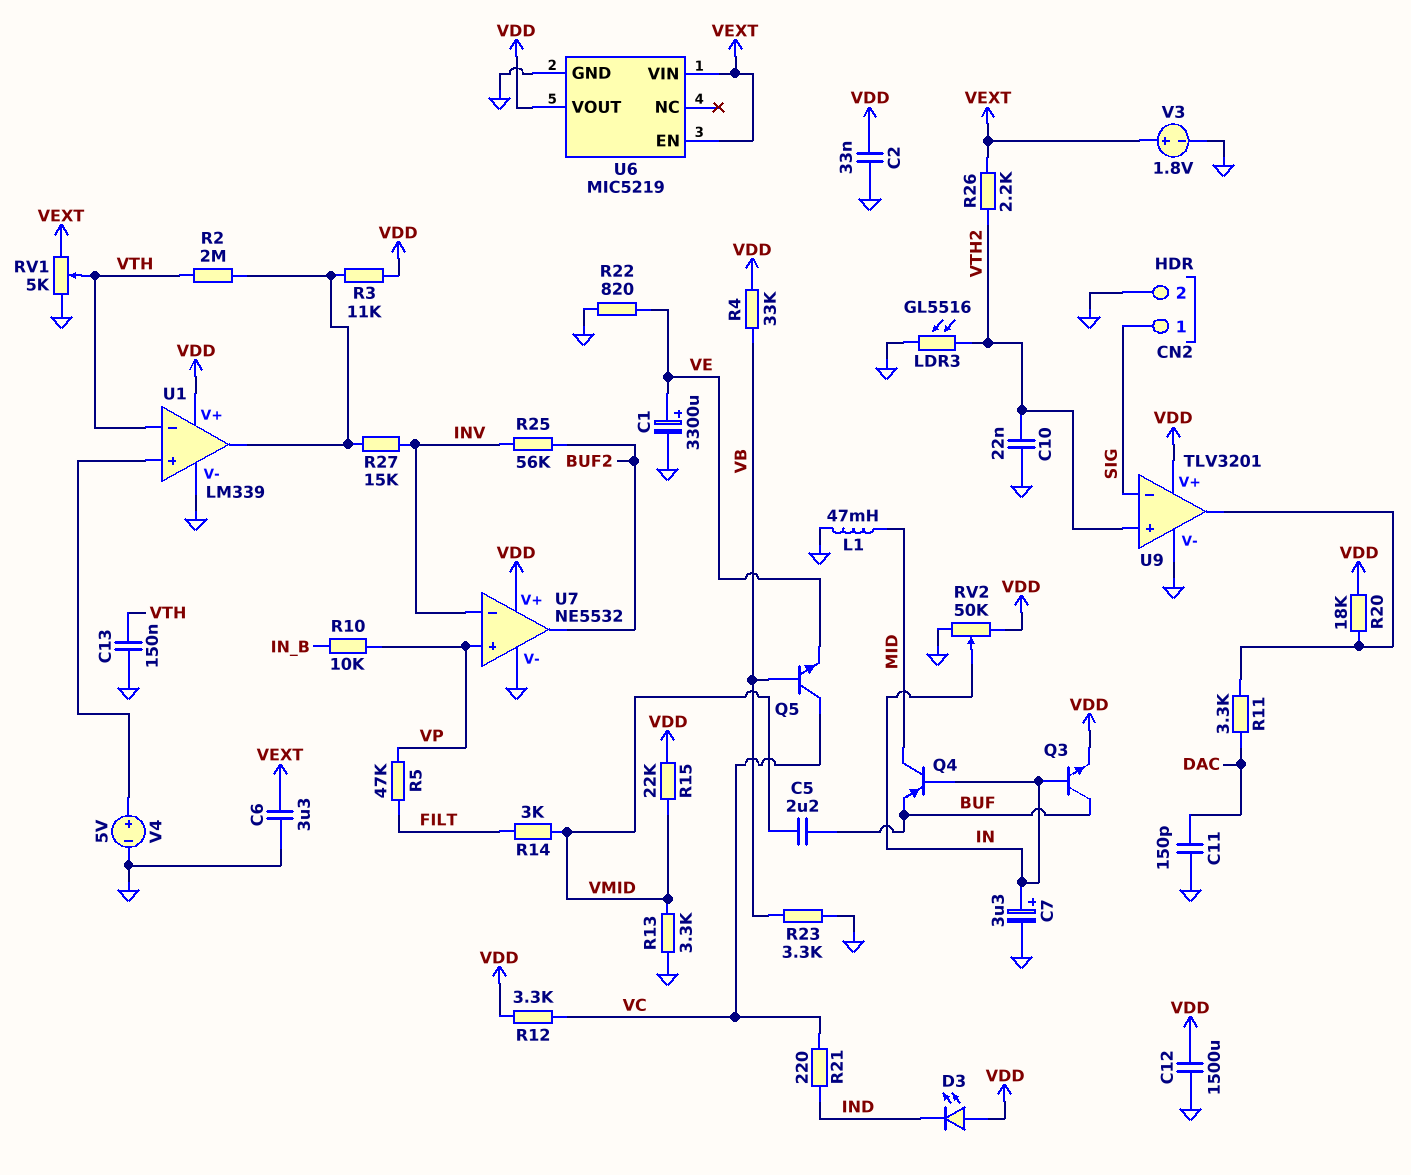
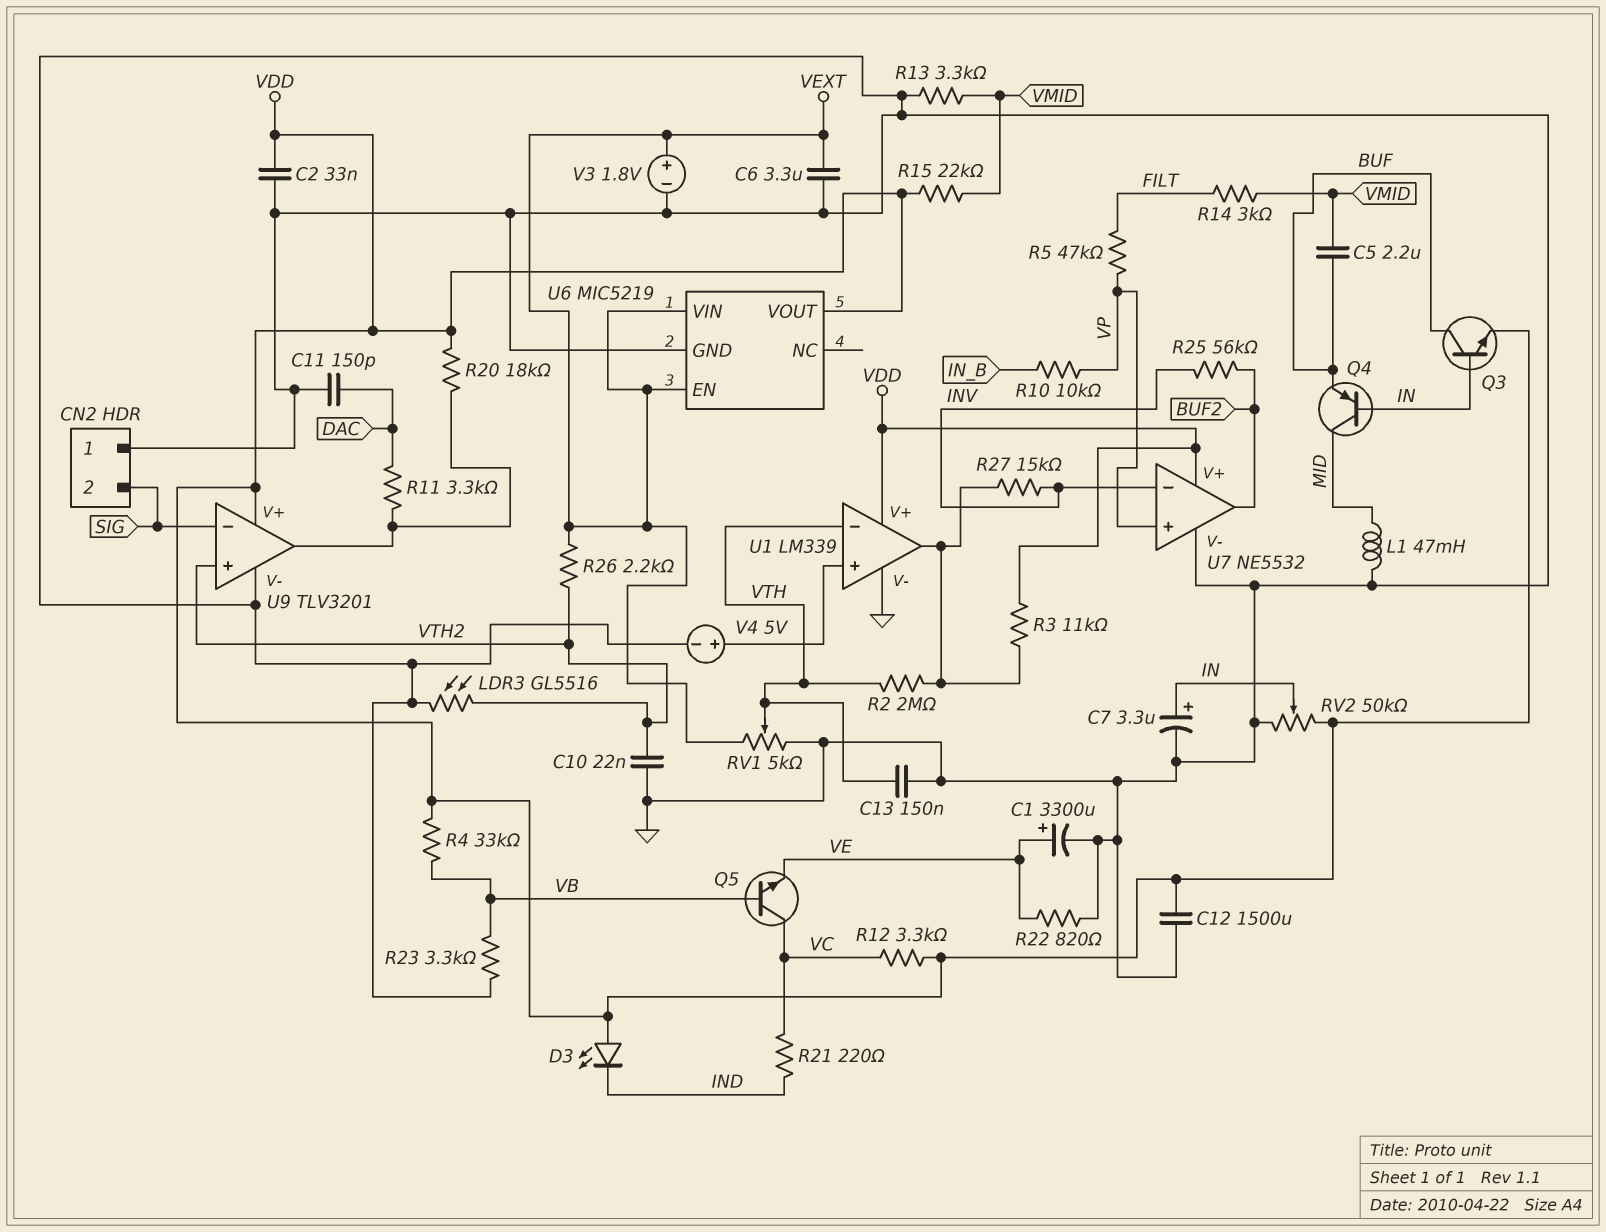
CN2 pin 1: SIG -> GND
CN2 pin 2: GND -> SIG

